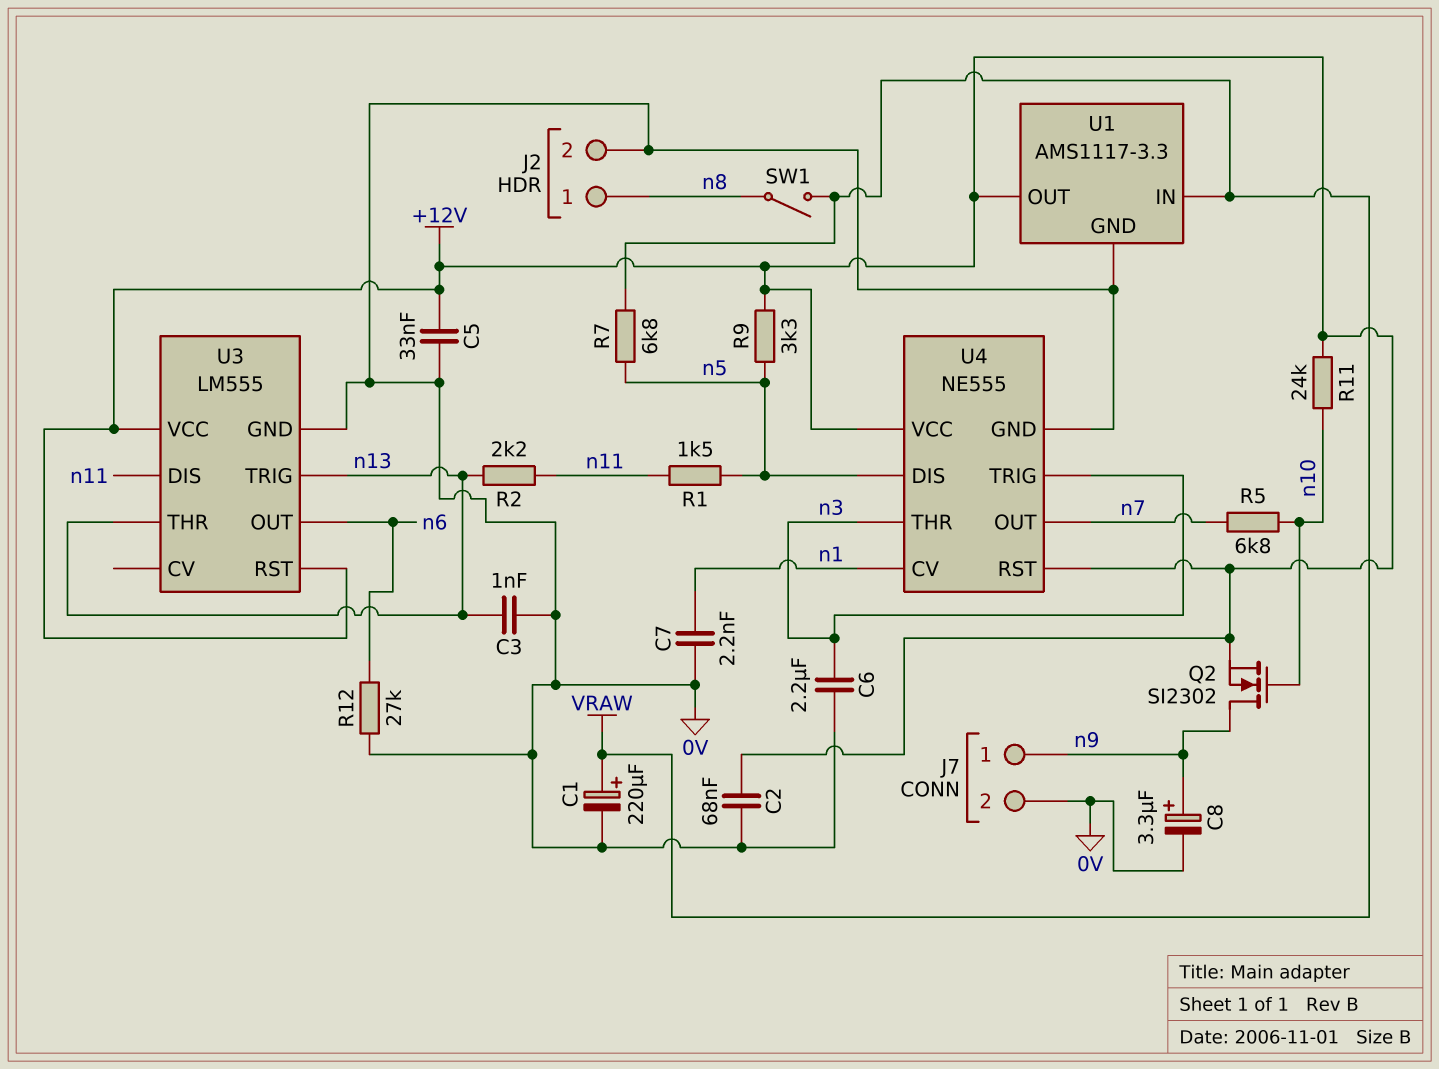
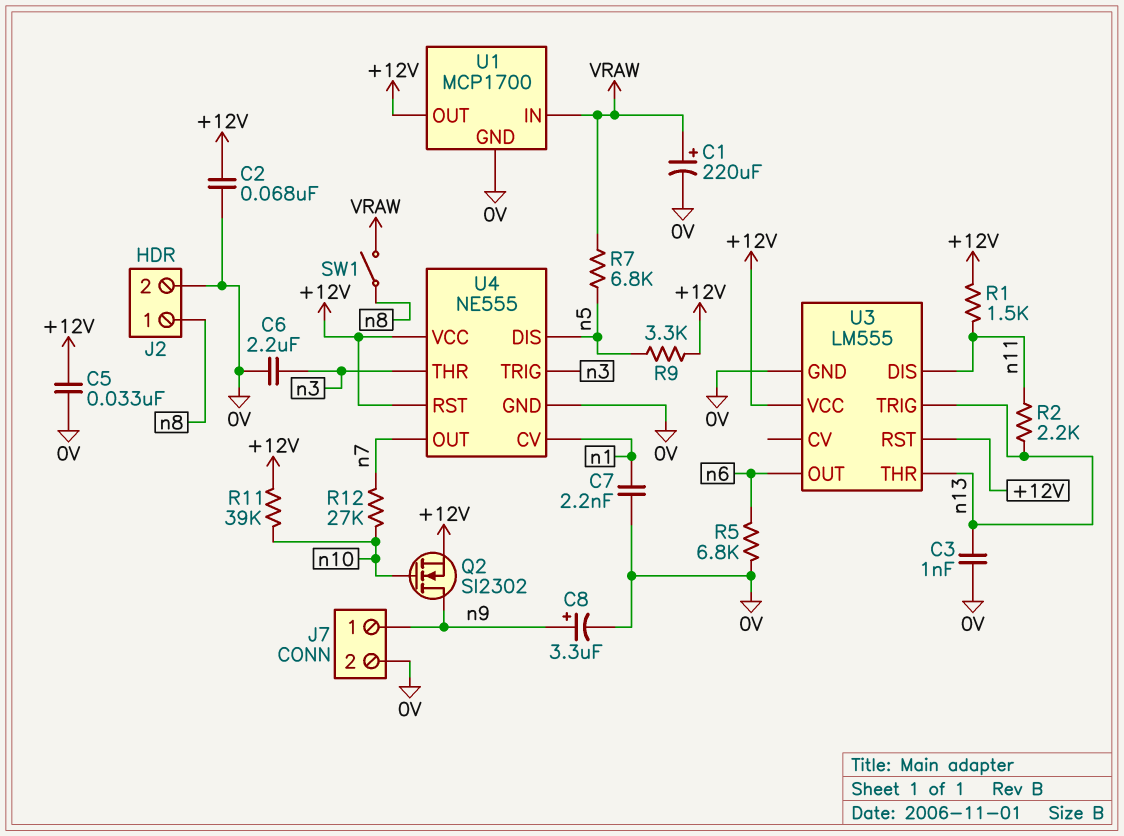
R1: 1.5k (n5, n11) -> 1.5k (+12V, n11)
R5: 6.8k (n7, n10) -> 6.8k (0V, n6)
R11: 24k (+12V, n10) -> 39k (+12V, n10)
R12: 27k (0V, n6) -> 27k (n7, n10)
U1: AMS1117-3.3 -> MCP1700

